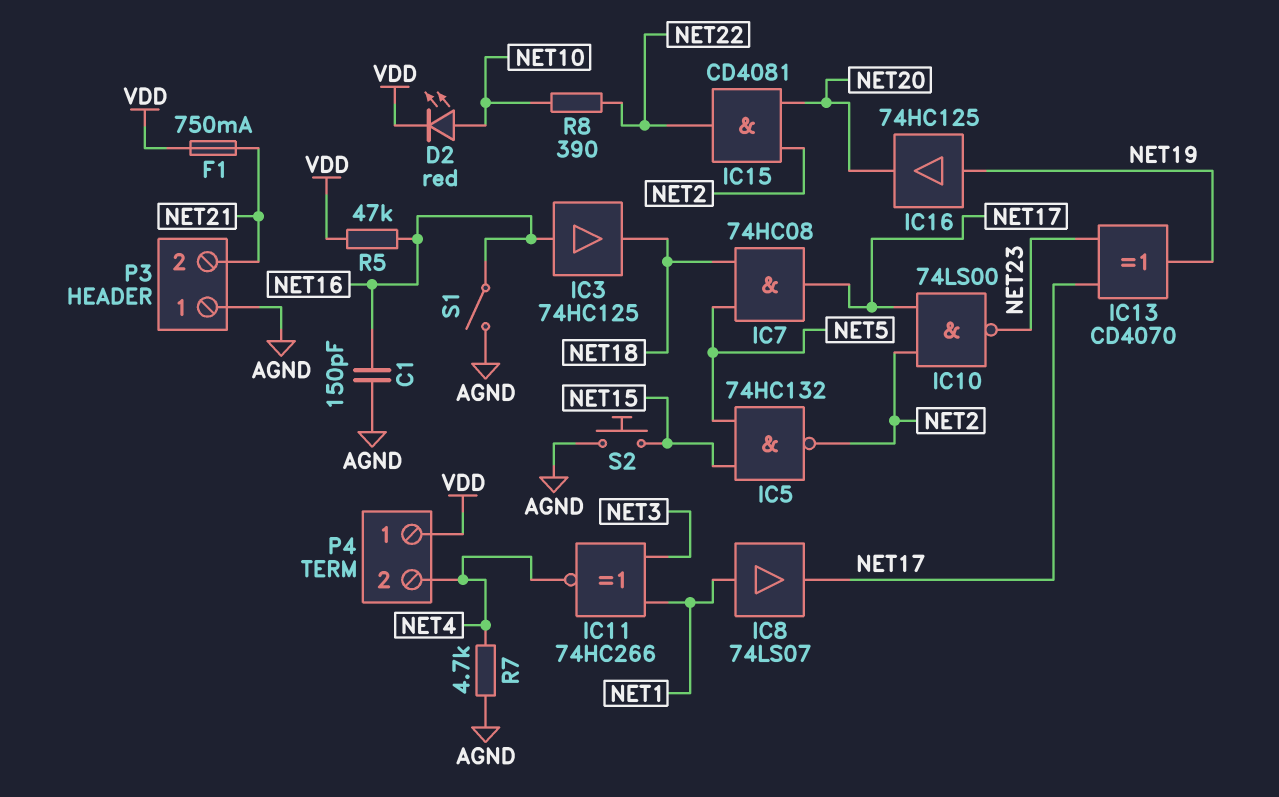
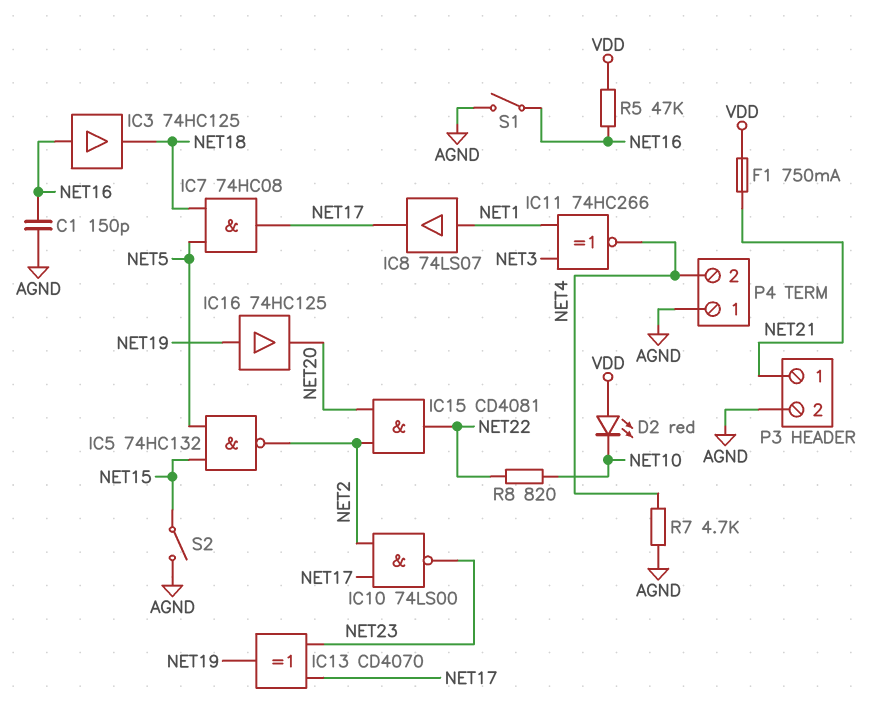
D2: LED red (A NET10, K VDD) -> LED red (A VDD, K NET10)
P3 pin 1: AGND -> NET21
P3 pin 2: NET21 -> AGND
P4 pin 1: VDD -> AGND
R8: 390 (NET10, NET22) -> 820 (NET10, NET22)
S2: button (AGND, NET15) -> switch (AGND, NET15)

